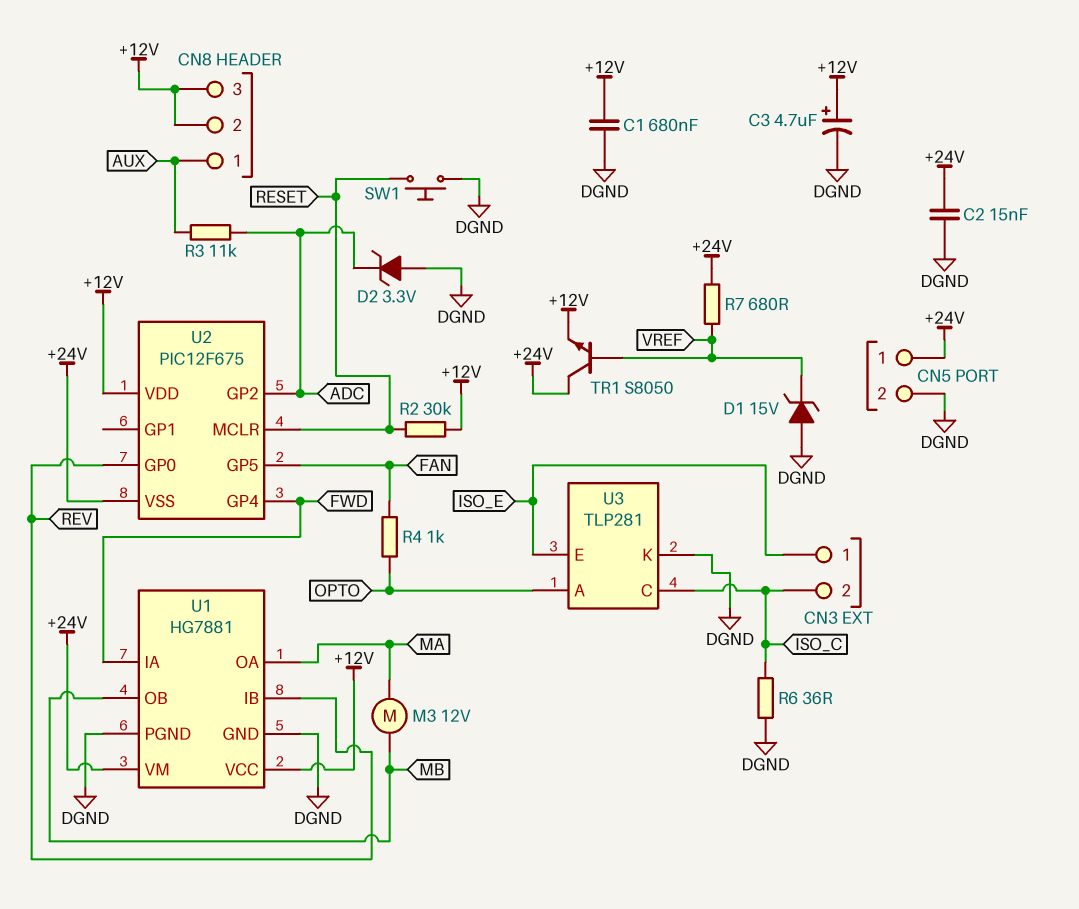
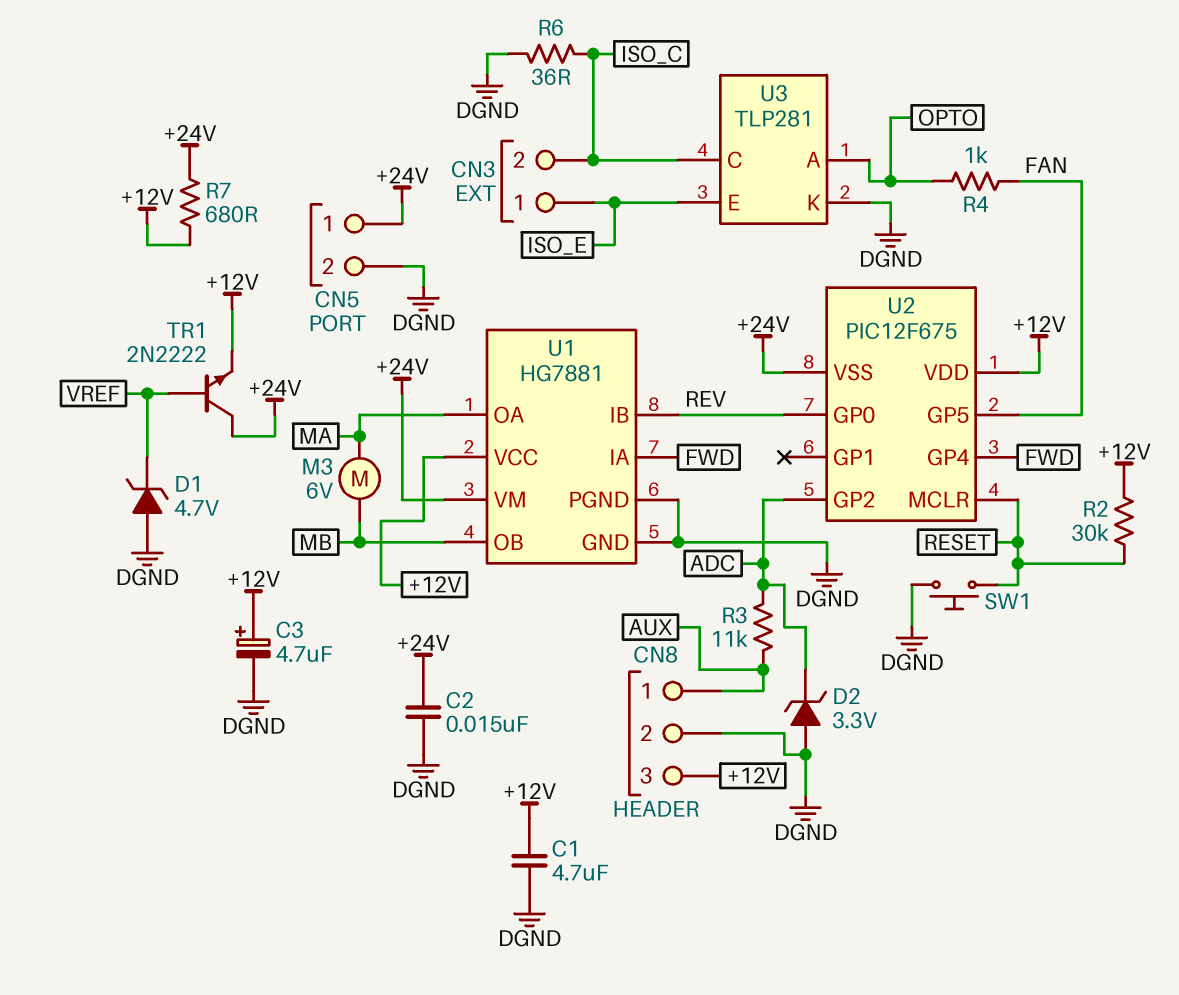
C1: 680nF (+12V, DGND) -> 4.7uF (+12V, DGND)
CN8 pin 2: +12V -> DGND
D1: zener 15V (A DGND, K VREF) -> zener 4.7V (A DGND, K VREF)
M3: motor 12V (MA, MB) -> motor 6V (MA, MB)
R7: 680 (+24V, VREF) -> 680 (+12V, +24V)
TR1: NPN S8050 (B VREF, C +24V, E +12V) -> NPN 2N2222 (B VREF, C +24V, E +12V)

